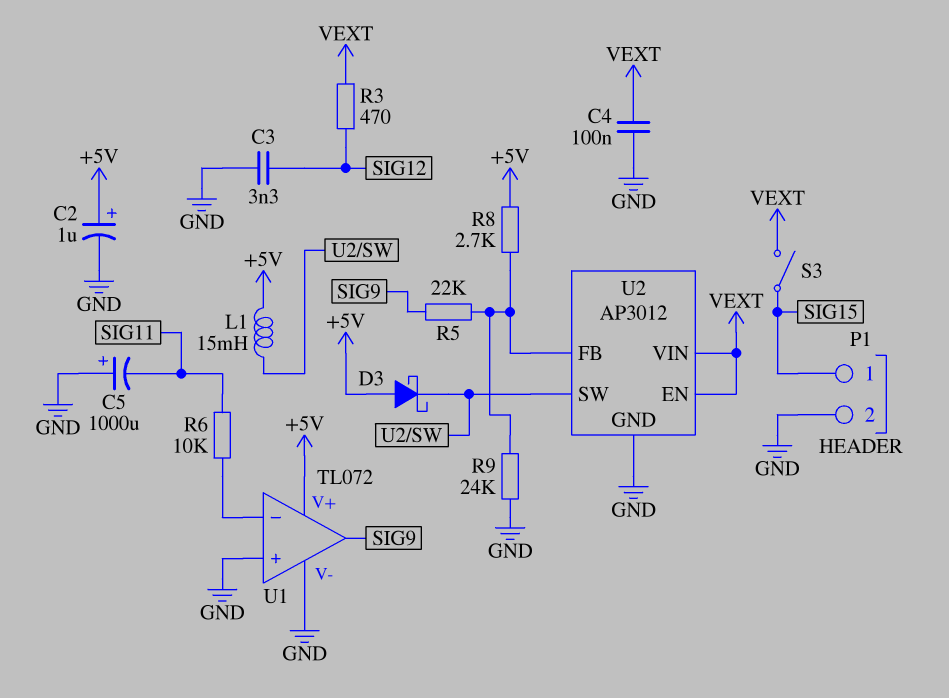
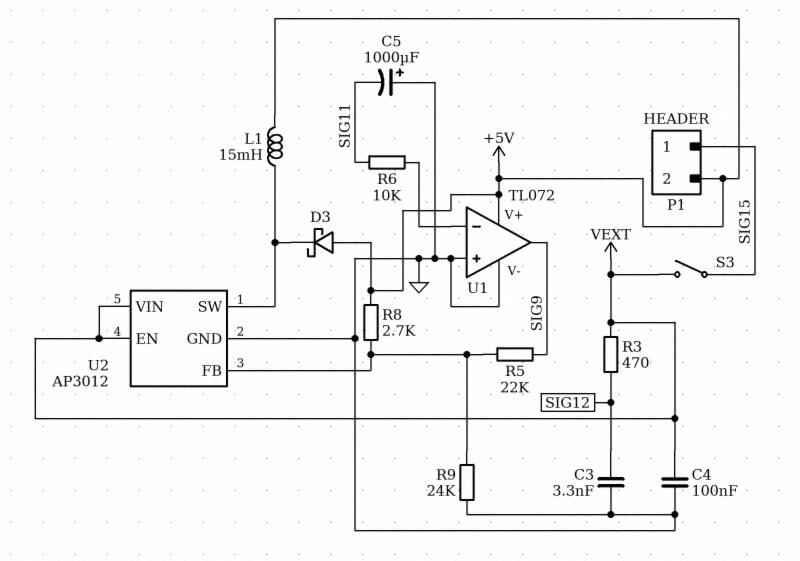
C2: 1uF (plus +5V, minus GND) -> none
P1 pin 2: GND -> +5V

